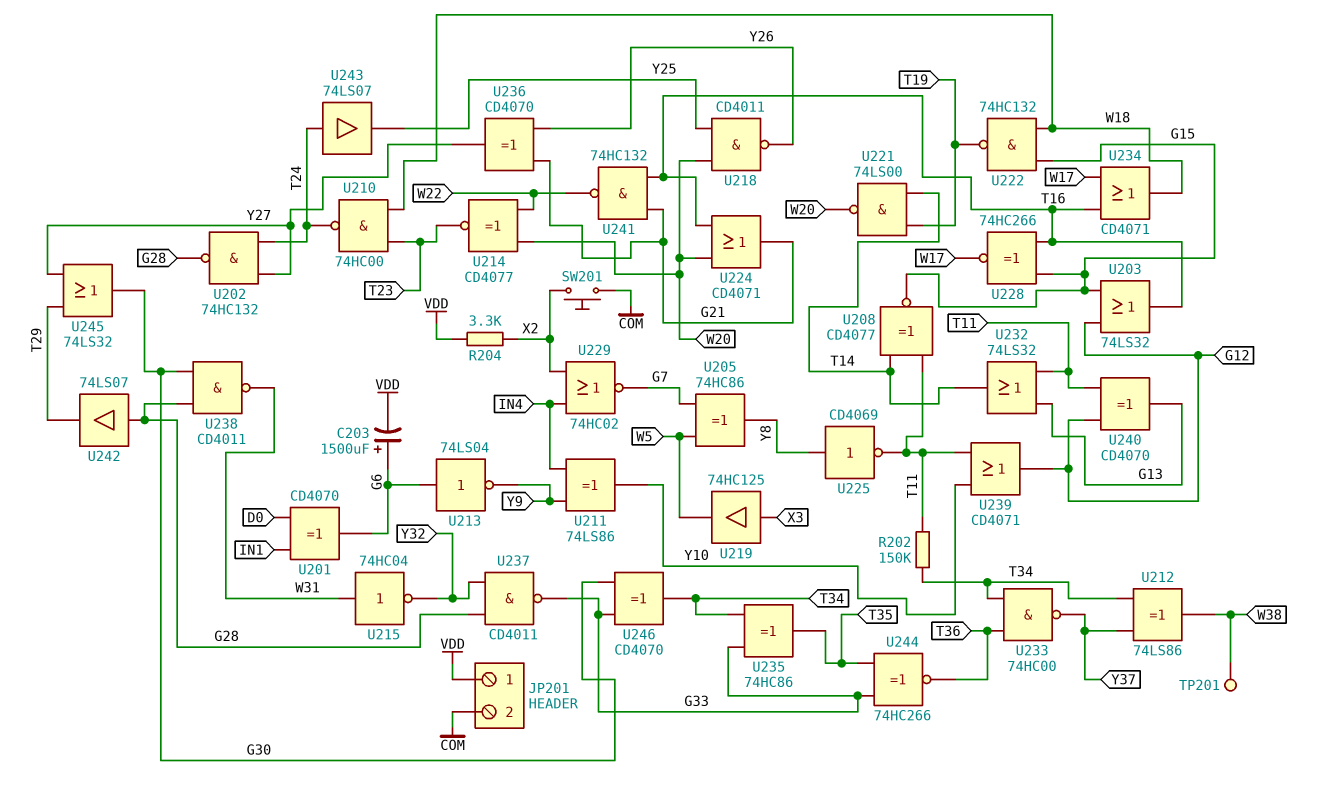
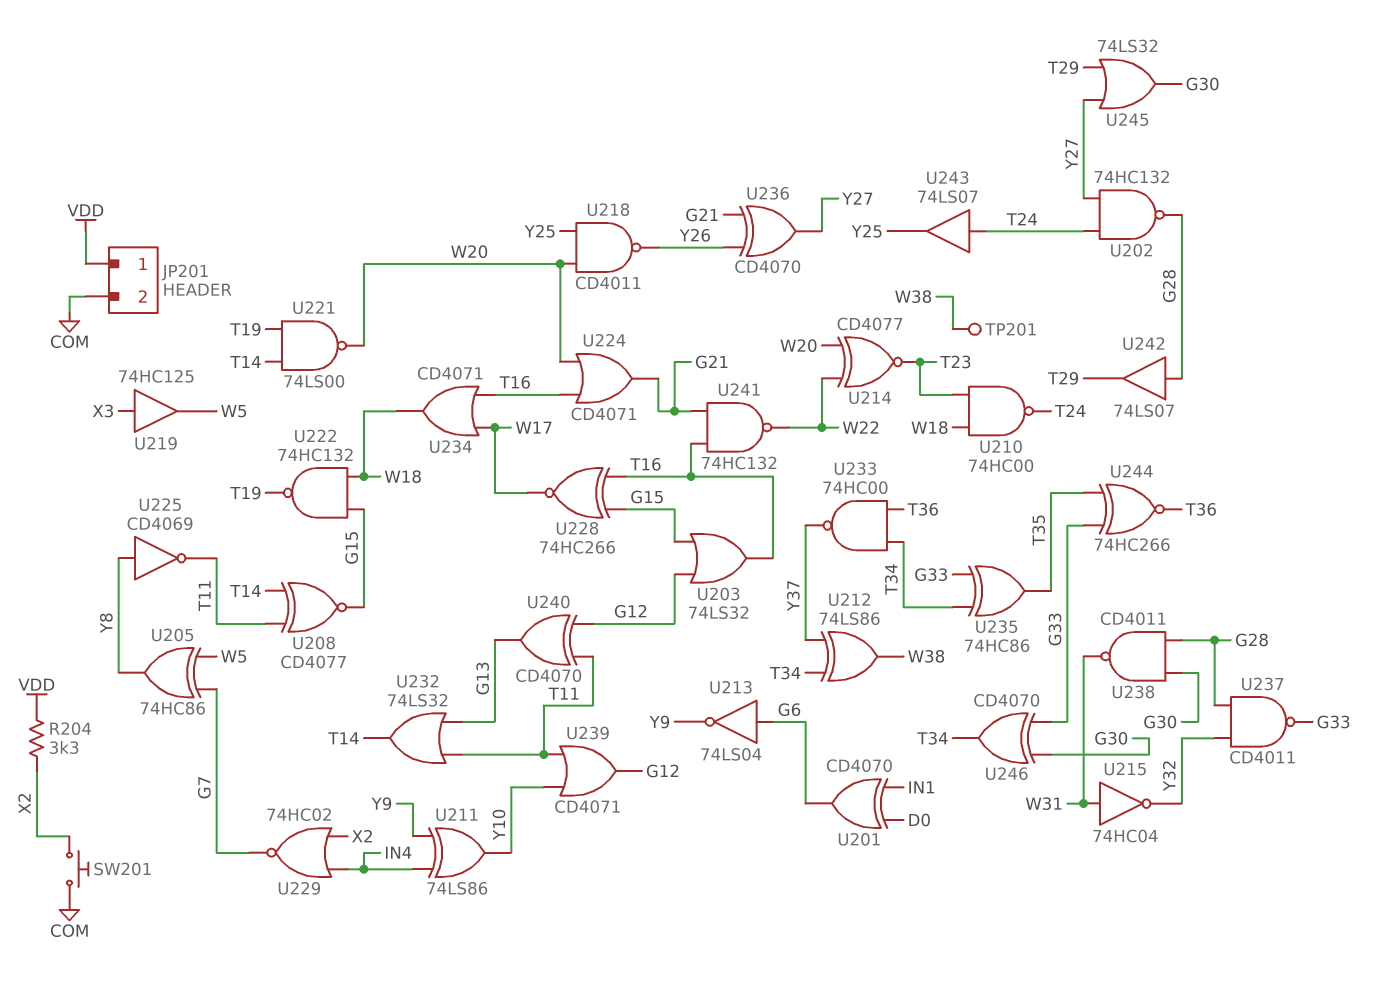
C203: 1500uF (plus G6, minus VDD) -> none
R202: 150k (T11, T34) -> none

